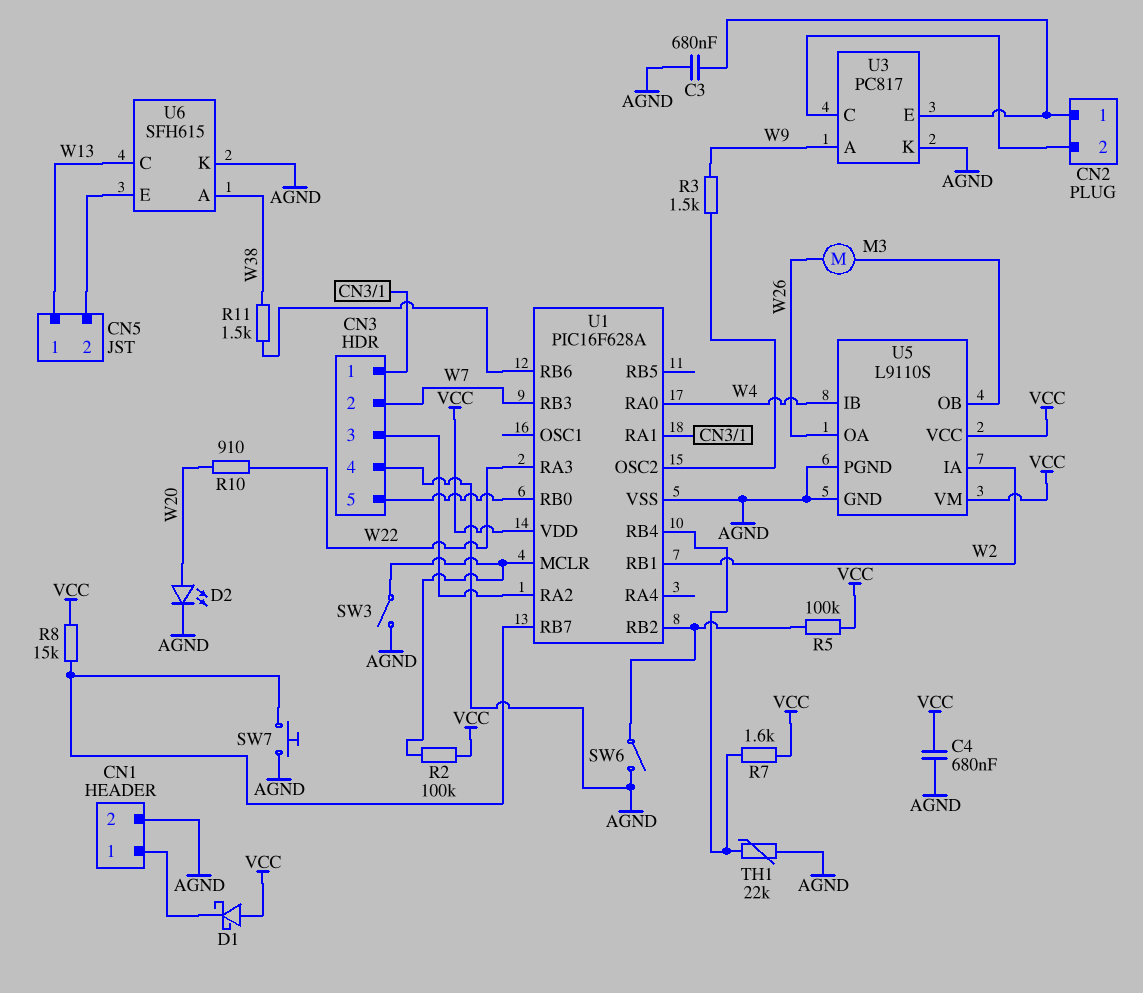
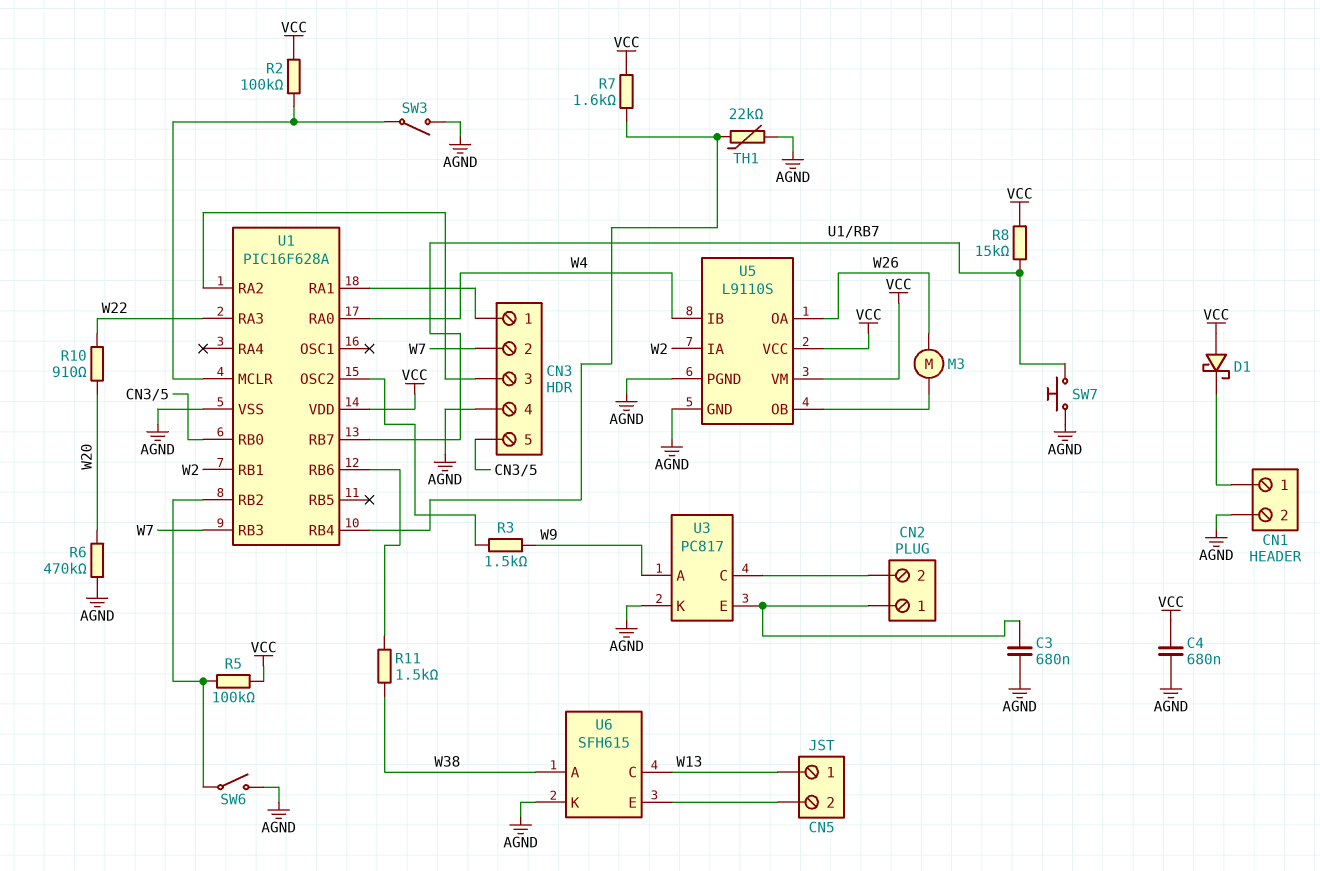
D2: LED (A W20, K AGND) -> none
R6: none -> 470k (AGND, W20)

